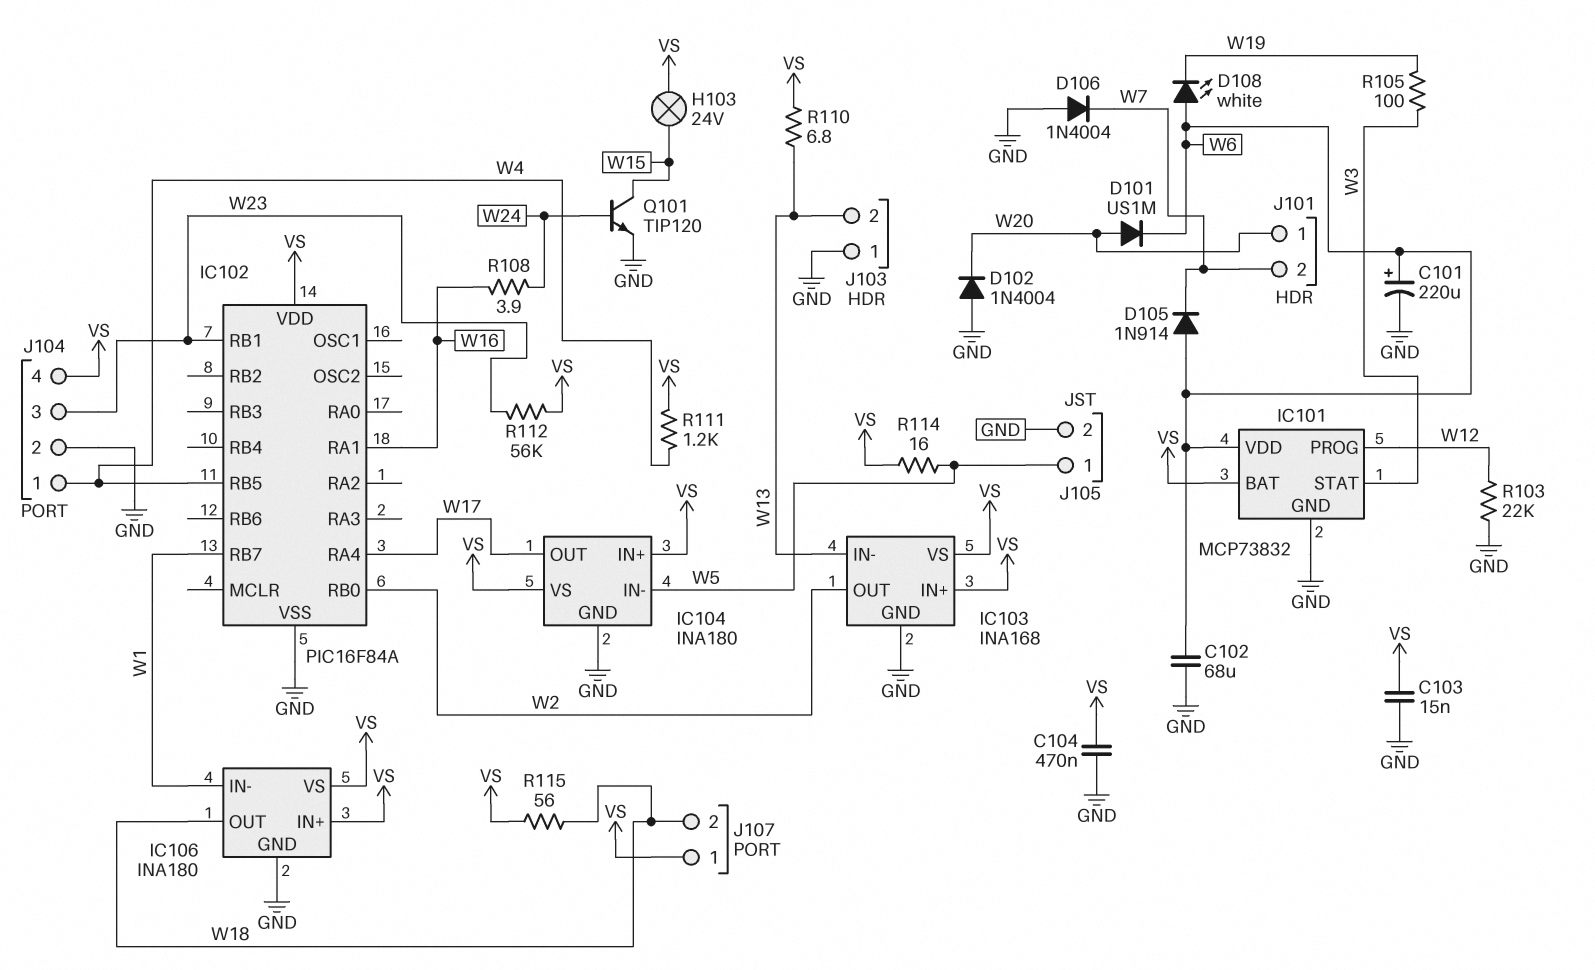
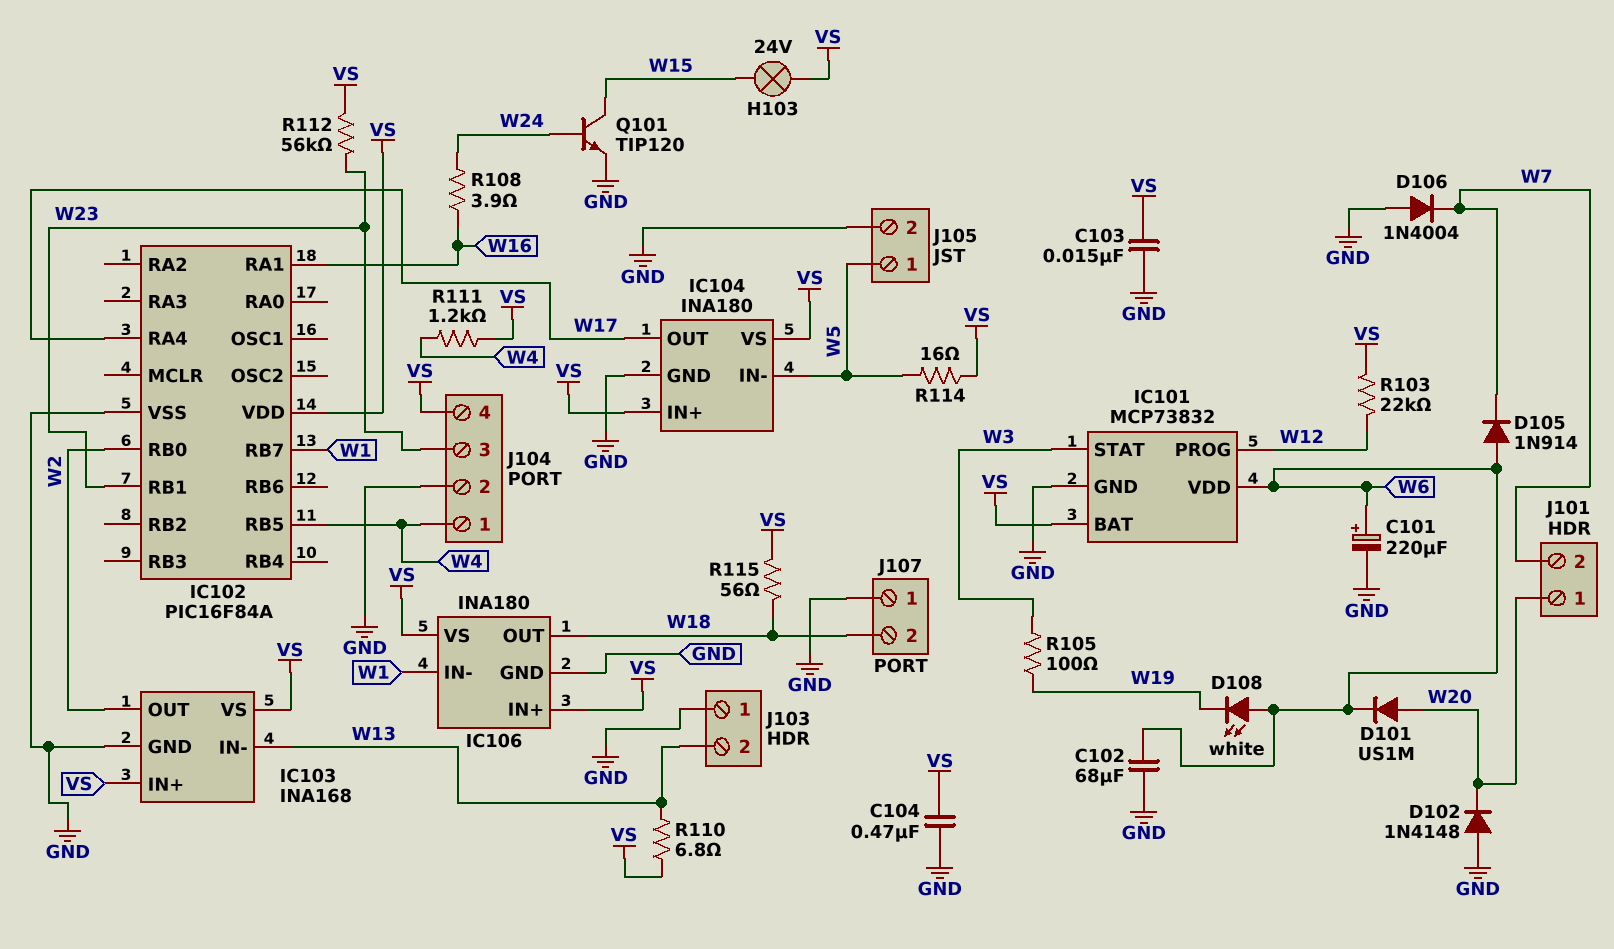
D102: diode 1N4004 (A GND, K W20) -> diode 1N4148 (A GND, K W20)
J107 pin 1: VS -> GND
R103: 22k (GND, W12) -> 22k (VS, W12)

